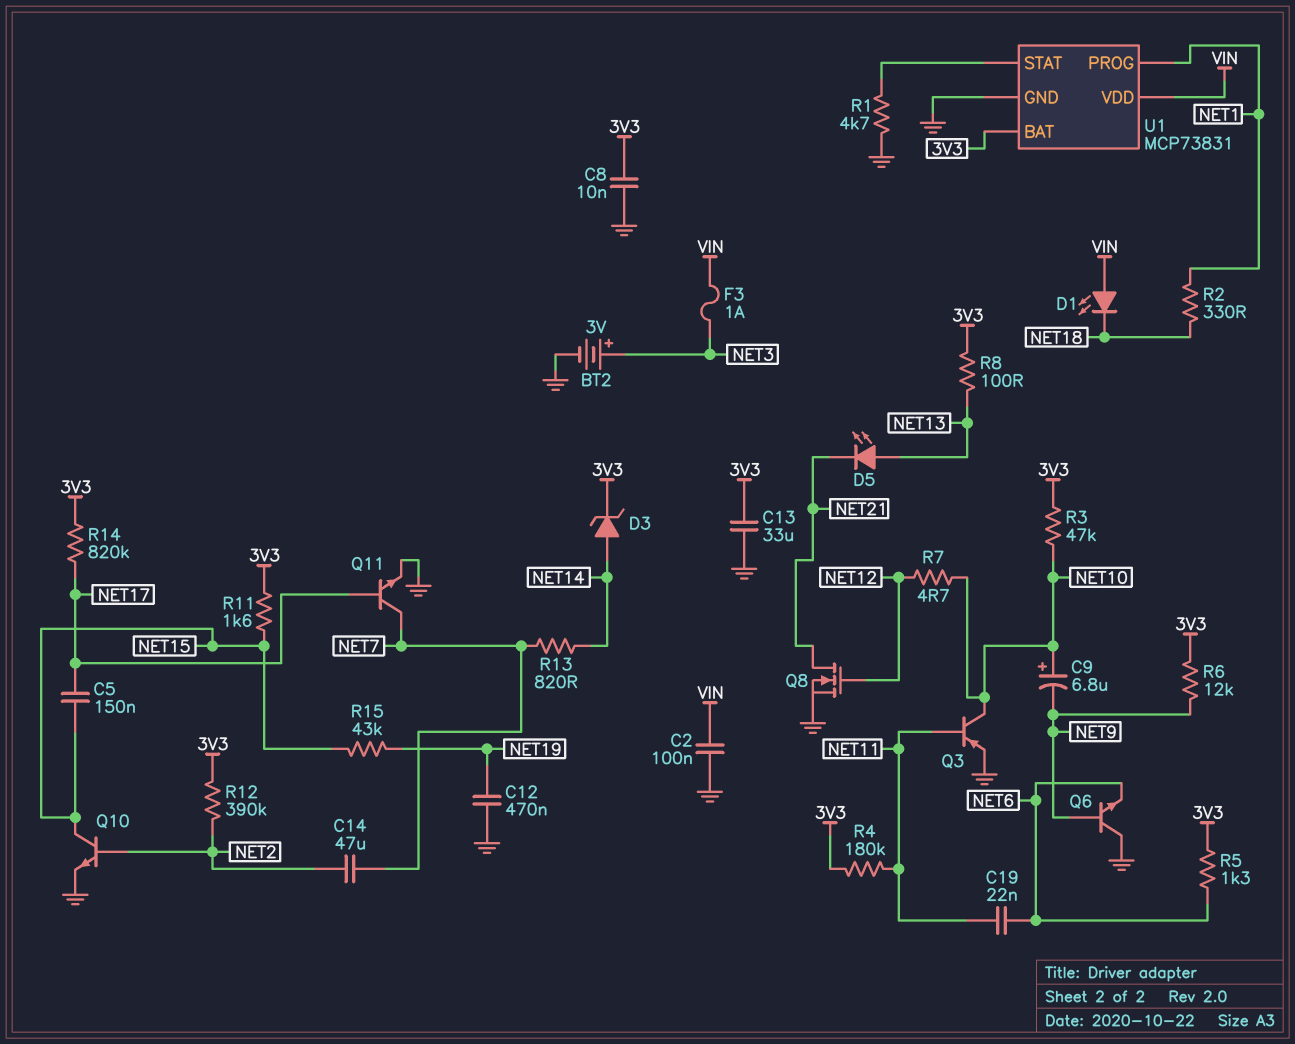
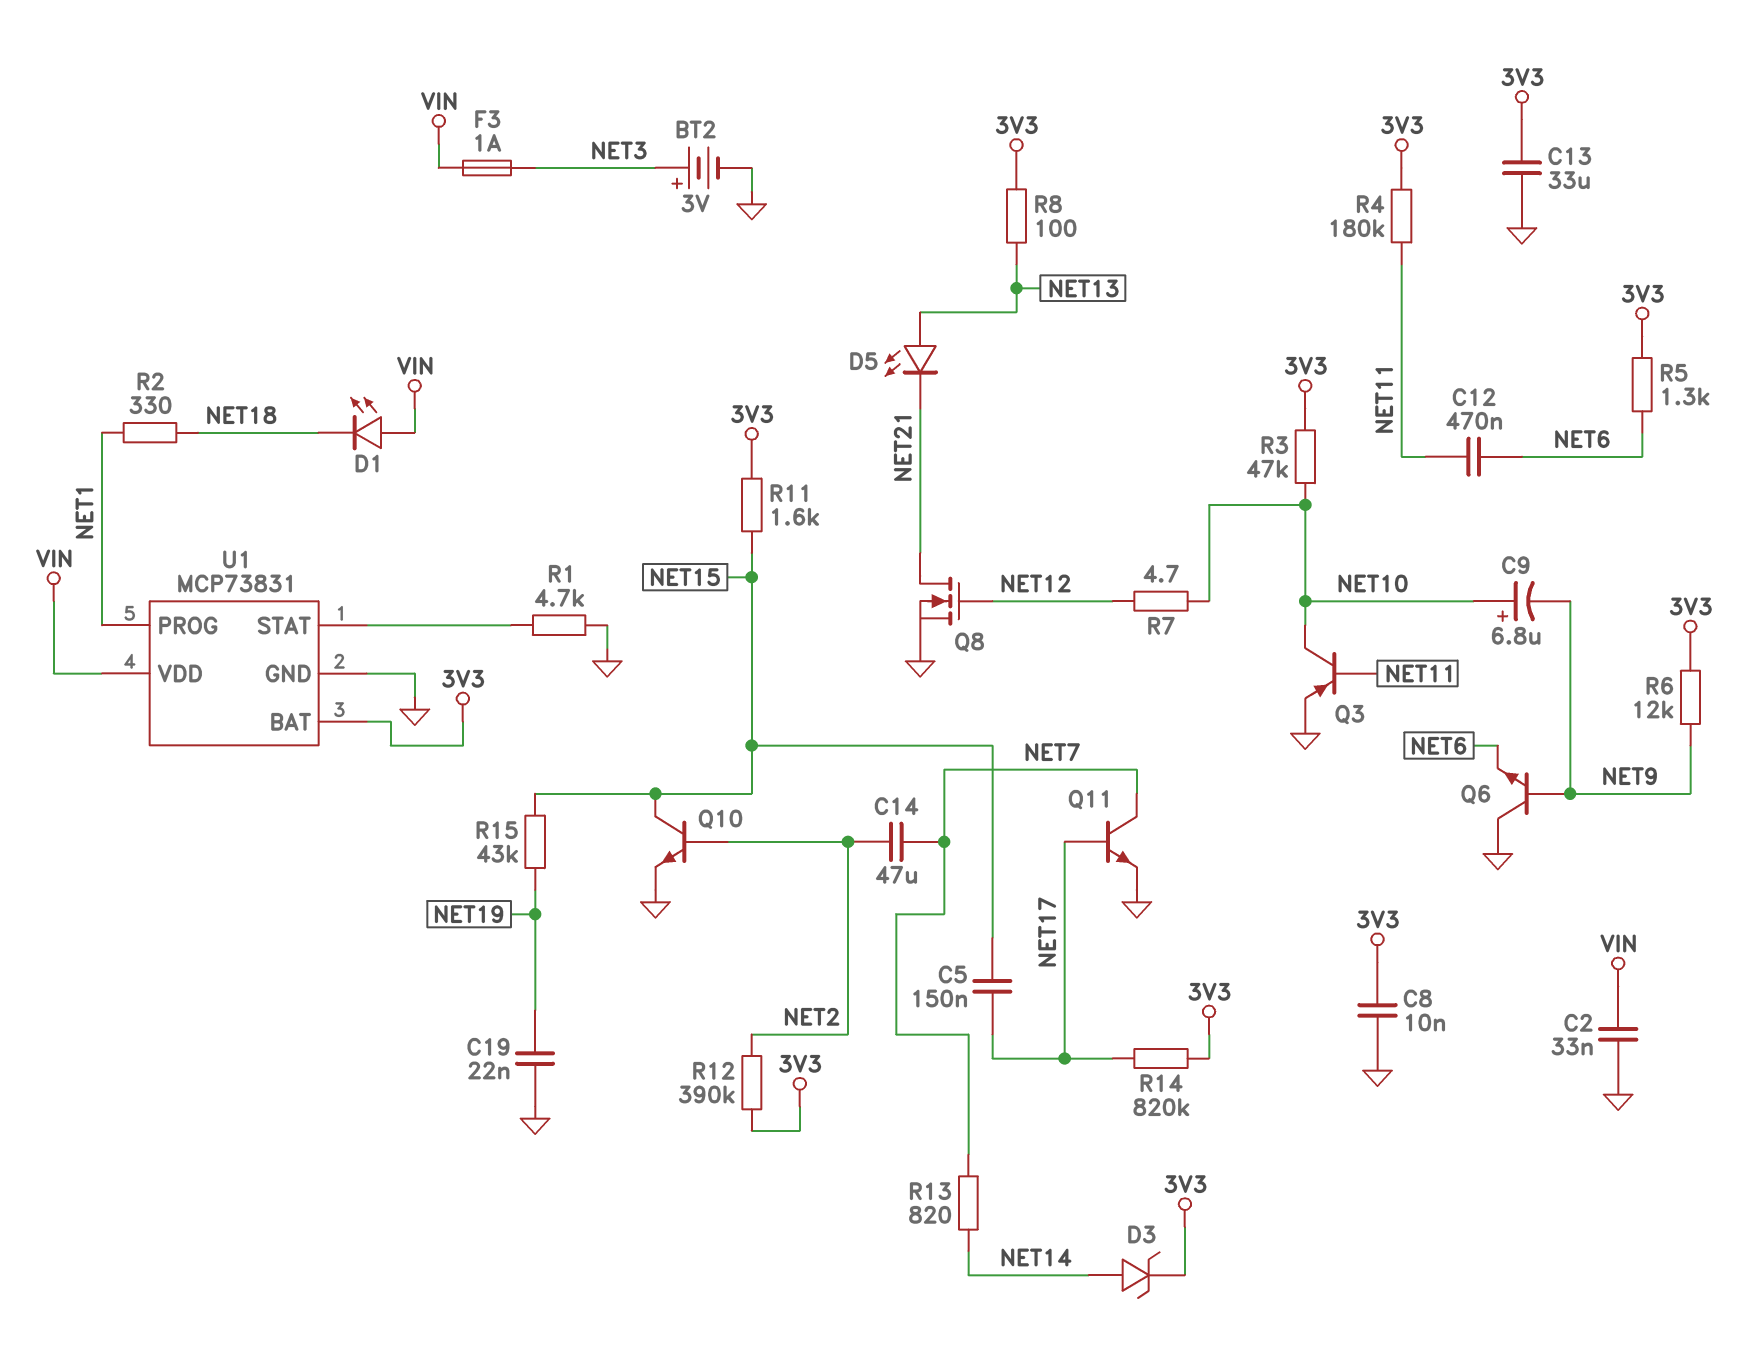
C2: 100nF (GND, VIN) -> 33nF (GND, VIN)
C12: 470nF (GND, NET19) -> 470nF (NET6, NET11)
C19: 22nF (NET6, NET11) -> 22nF (GND, NET19)

